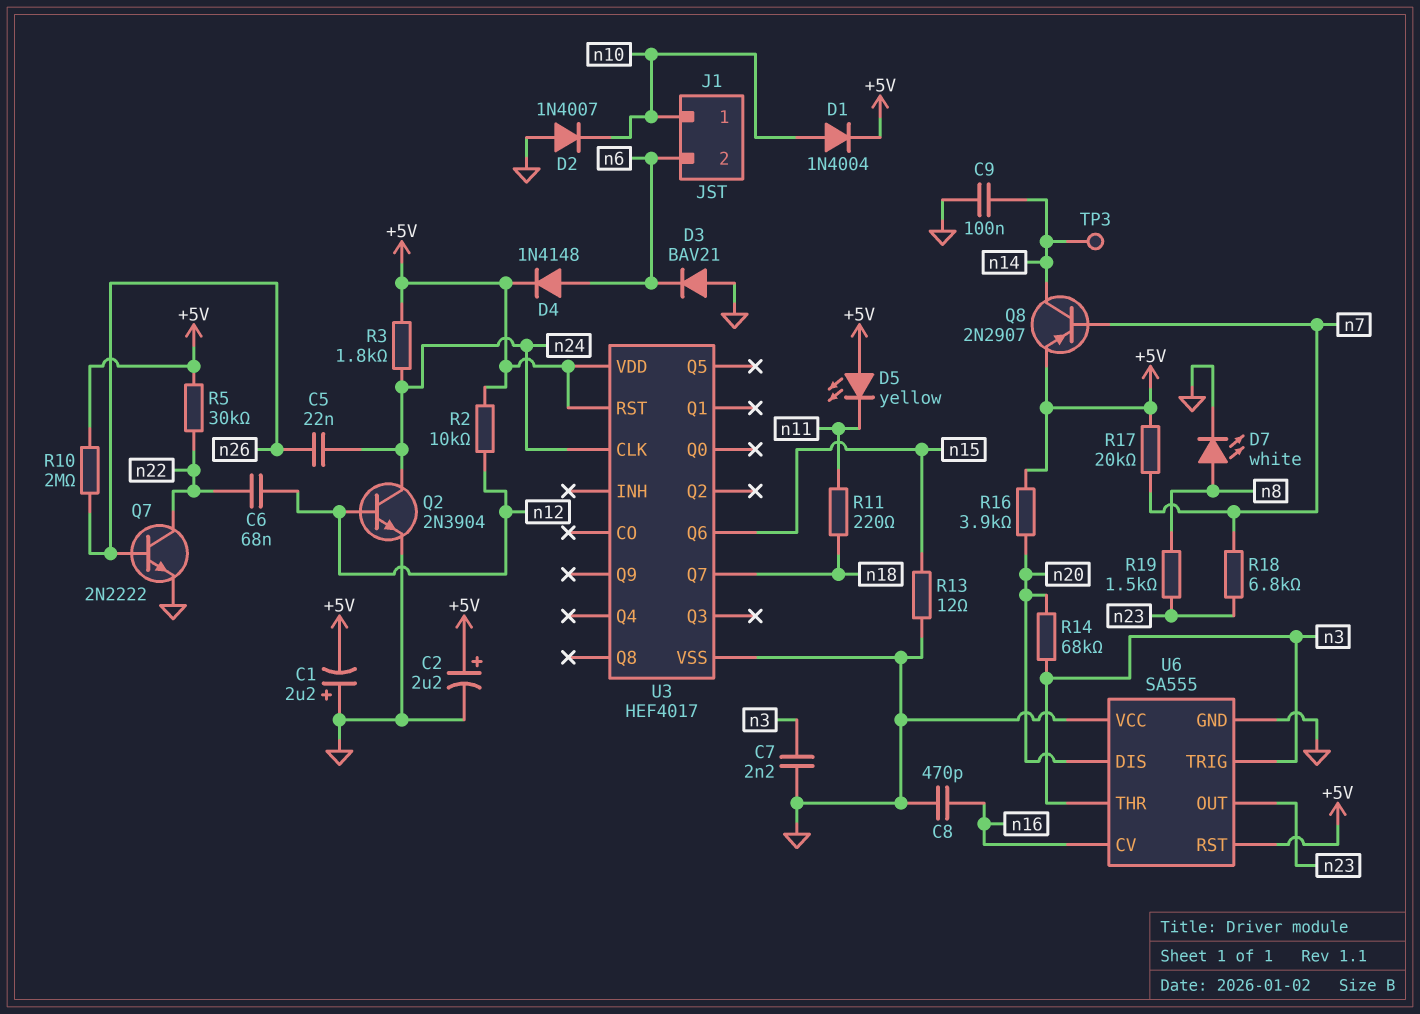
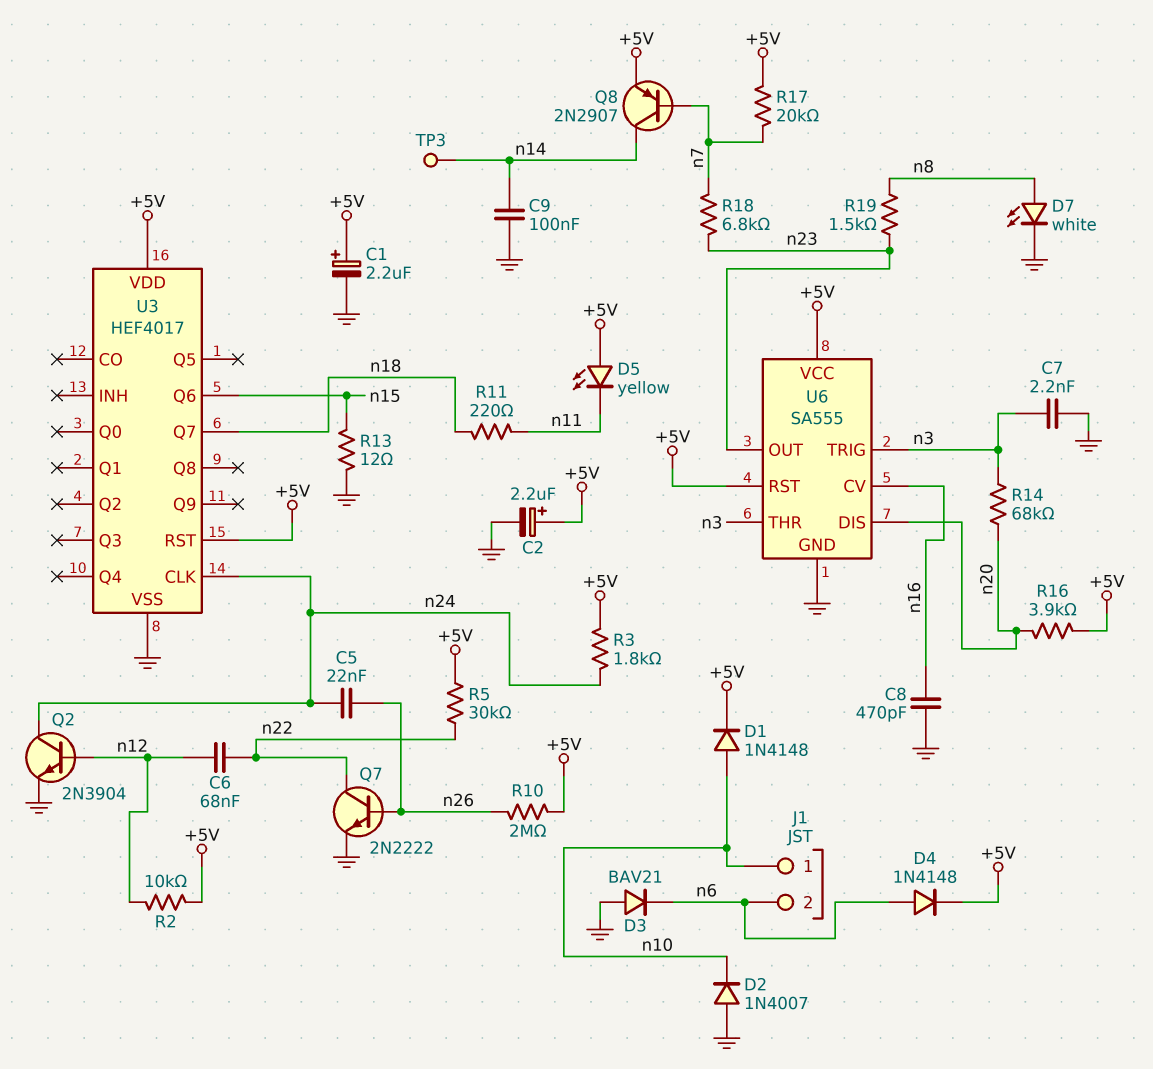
C1: 2.2uF (plus GND, minus +5V) -> 2.2uF (plus +5V, minus GND)
D1: diode 1N4004 (A n10, K +5V) -> diode 1N4148 (A n10, K +5V)
U6 pin VCC: GND -> +5V

